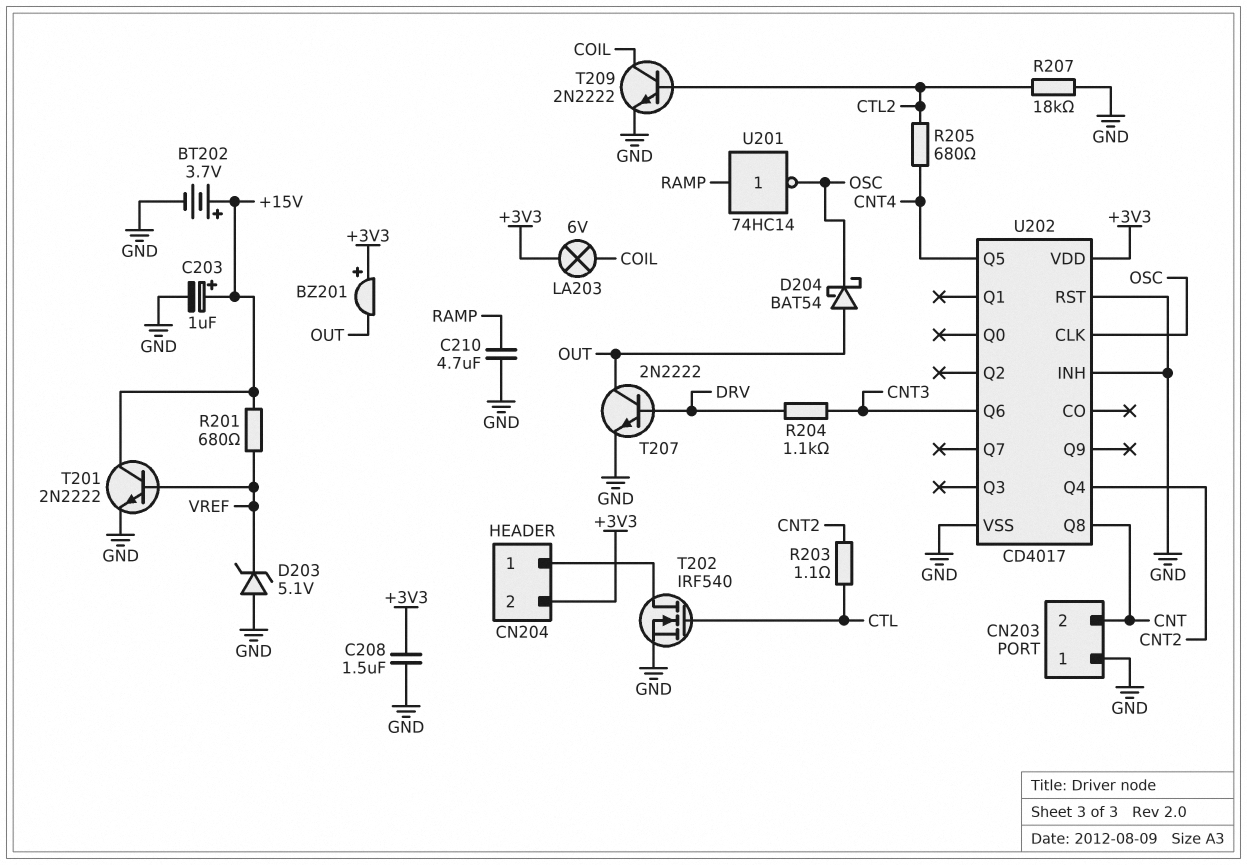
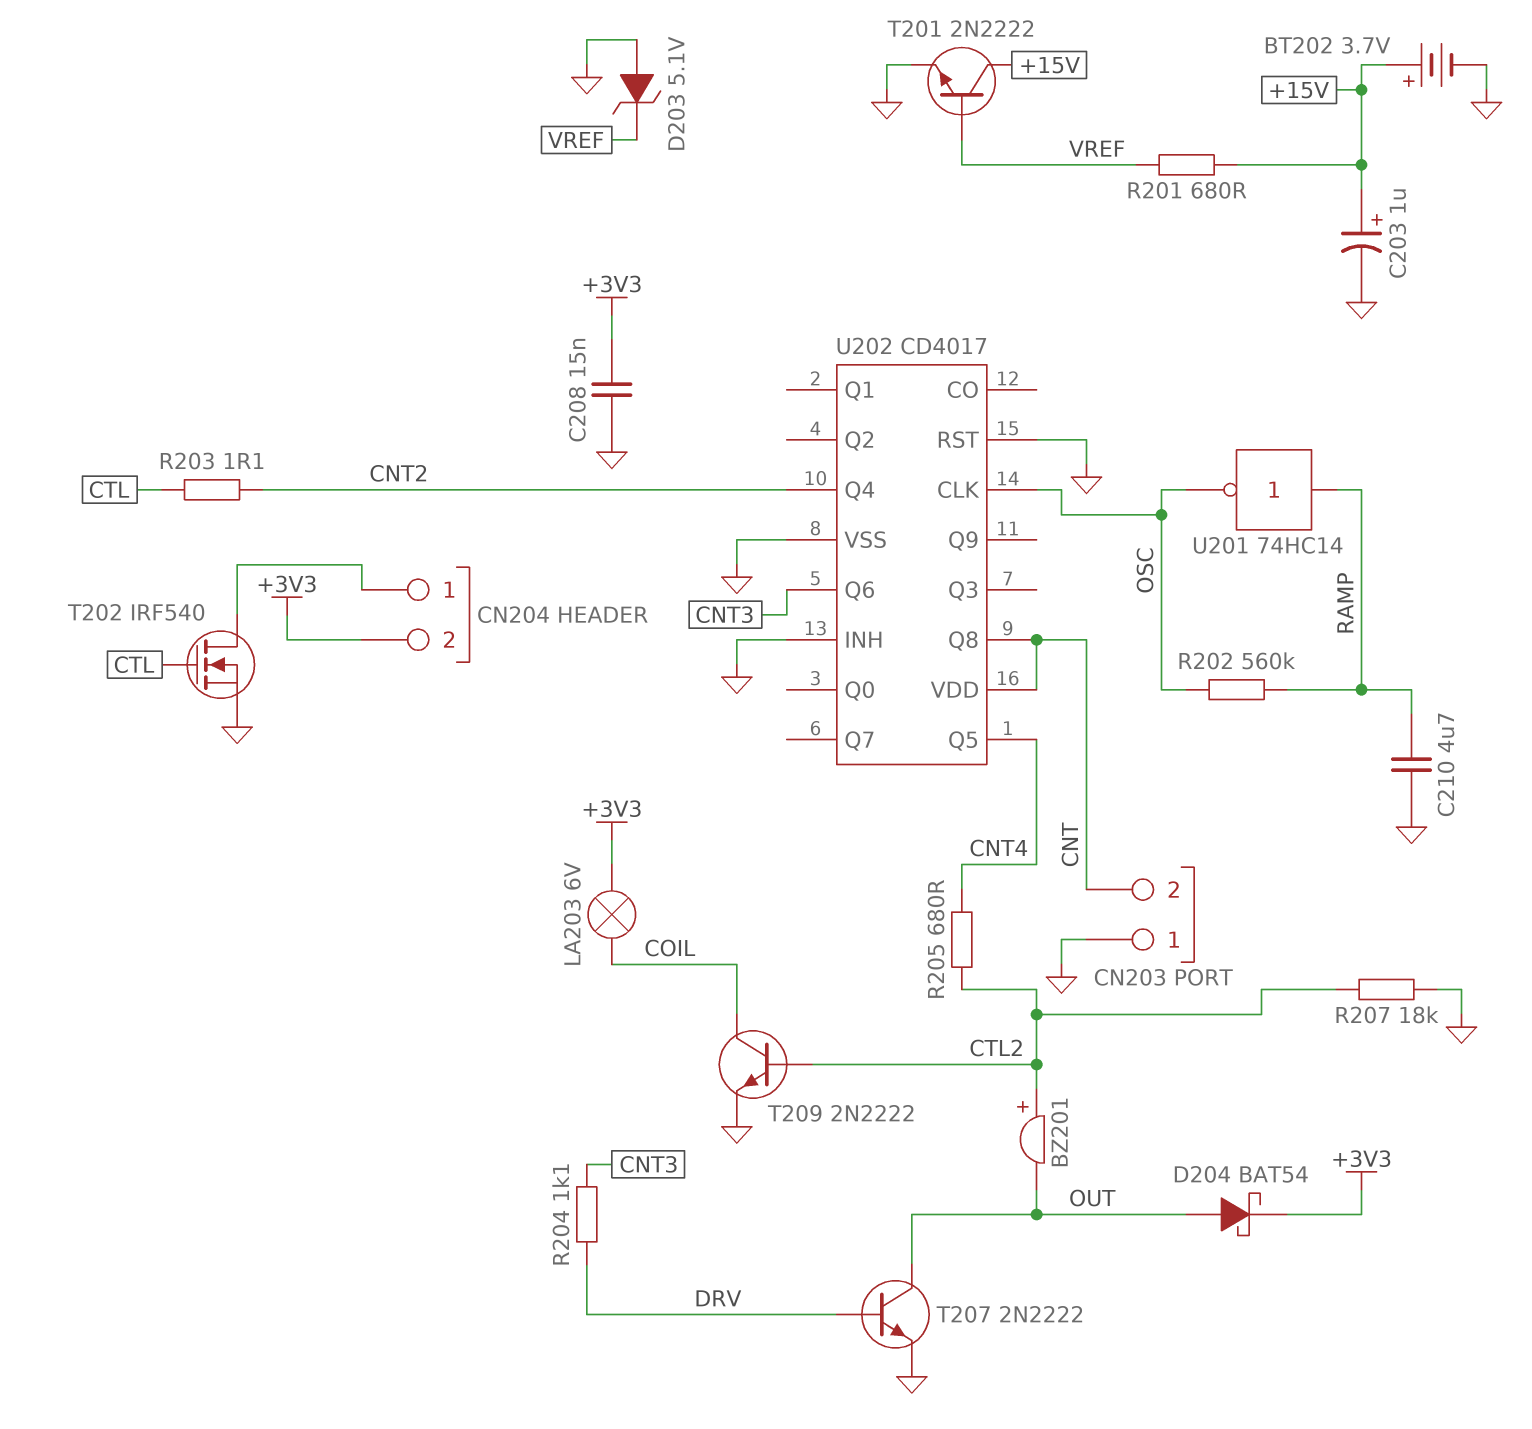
BZ201: buzzer (plus +3V3, minus OUT) -> buzzer (plus CTL2, minus OUT)
C208: 1.5uF (+3V3, GND) -> 15nF (+3V3, GND)
D204: schottky BAT54 (A OUT, K OSC) -> schottky BAT54 (A OUT, K +3V3)
R202: none -> 560k (OSC, RAMP)
U202 pin VDD: +3V3 -> CNT

